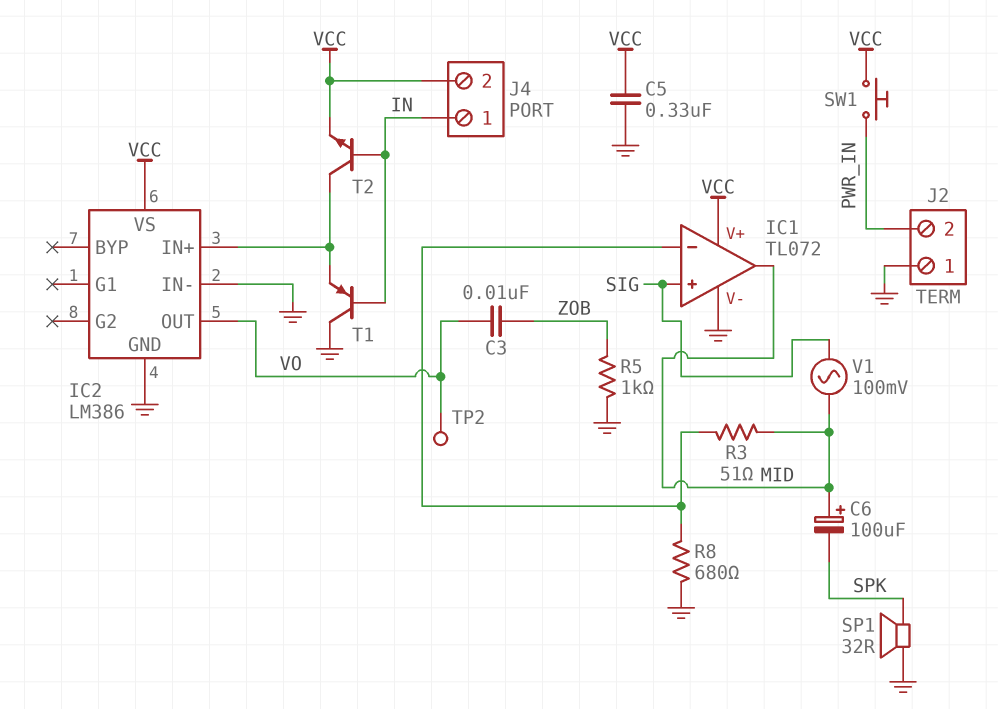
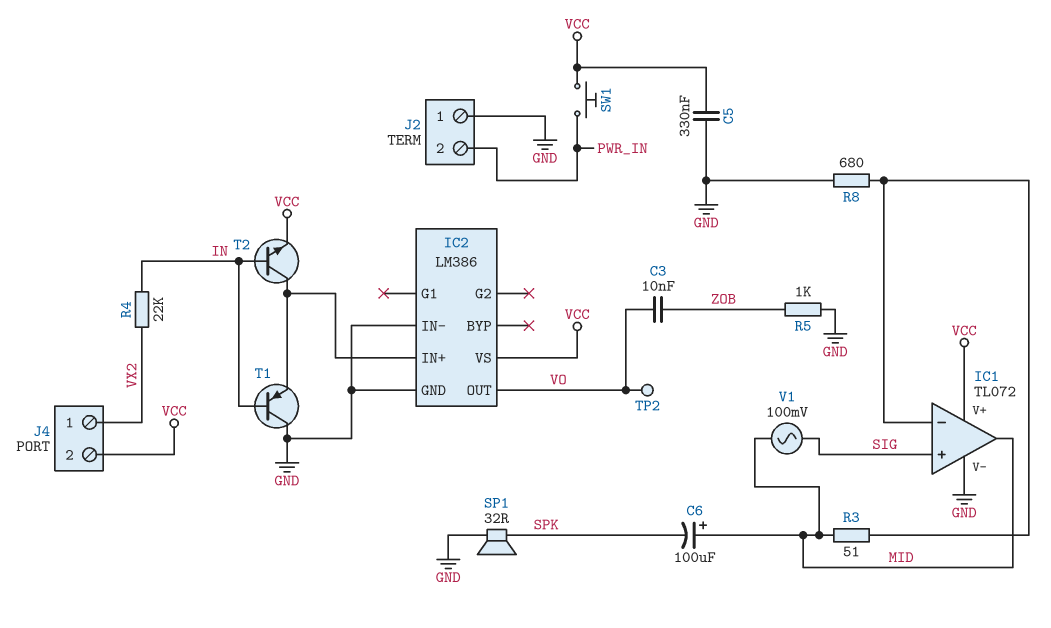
J4 pin 1: IN -> VX2
R4: none -> 22k (IN, VX2)

